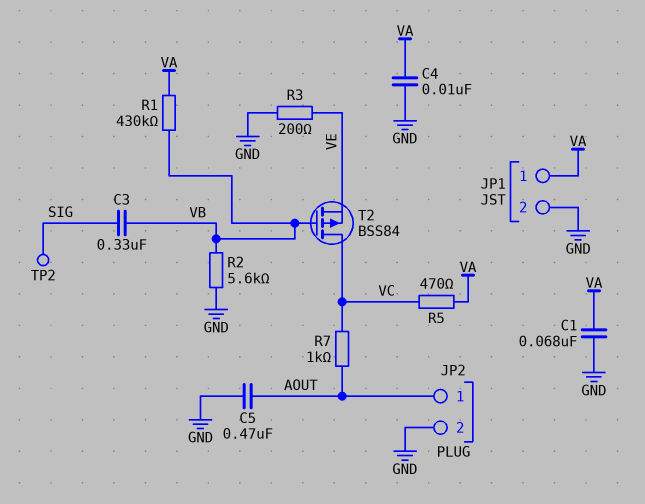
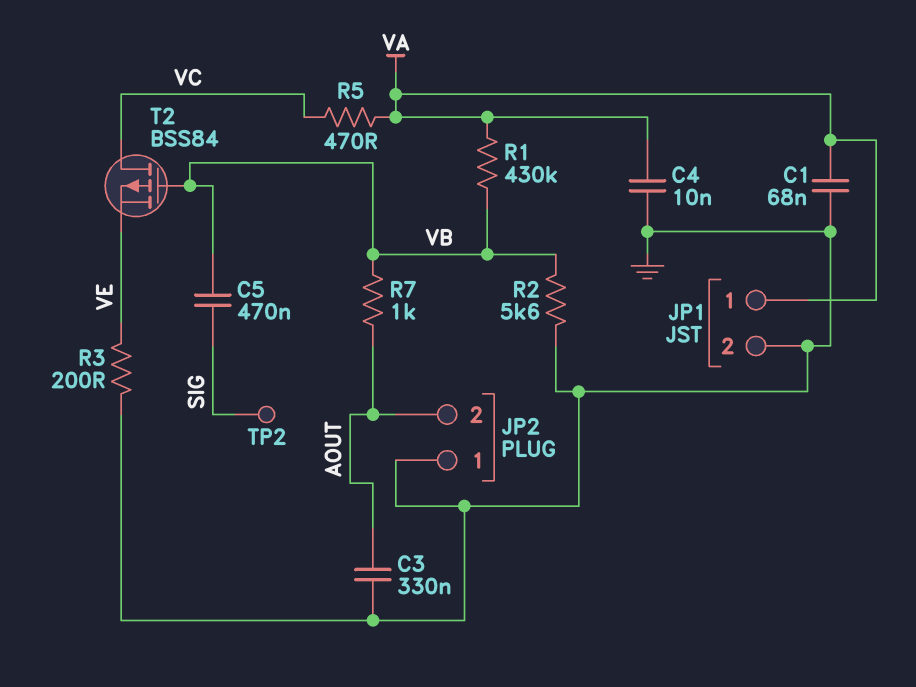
C3: 330nF (SIG, VB) -> 330nF (AOUT, GND)
C5: 470nF (AOUT, GND) -> 470nF (SIG, VB)
JP2 pin 1: AOUT -> GND
JP2 pin 2: GND -> AOUT
R7: 1k (AOUT, VC) -> 1k (AOUT, VB)

